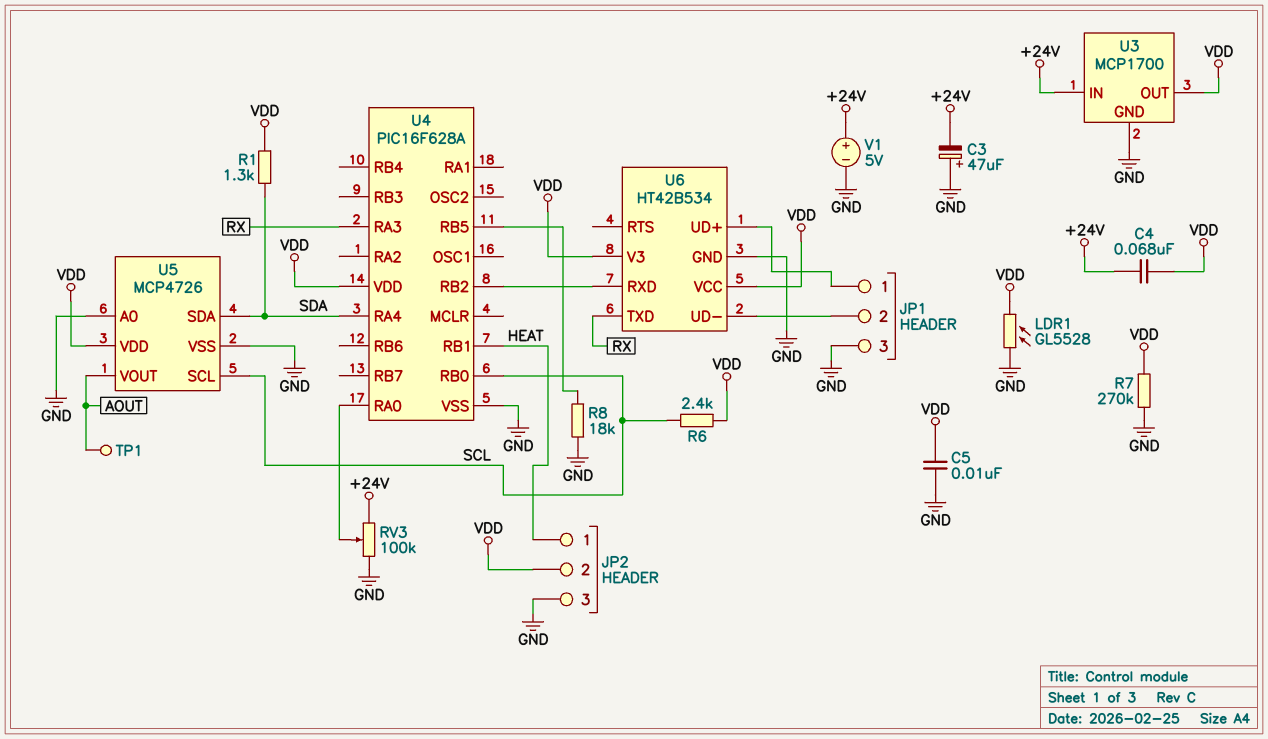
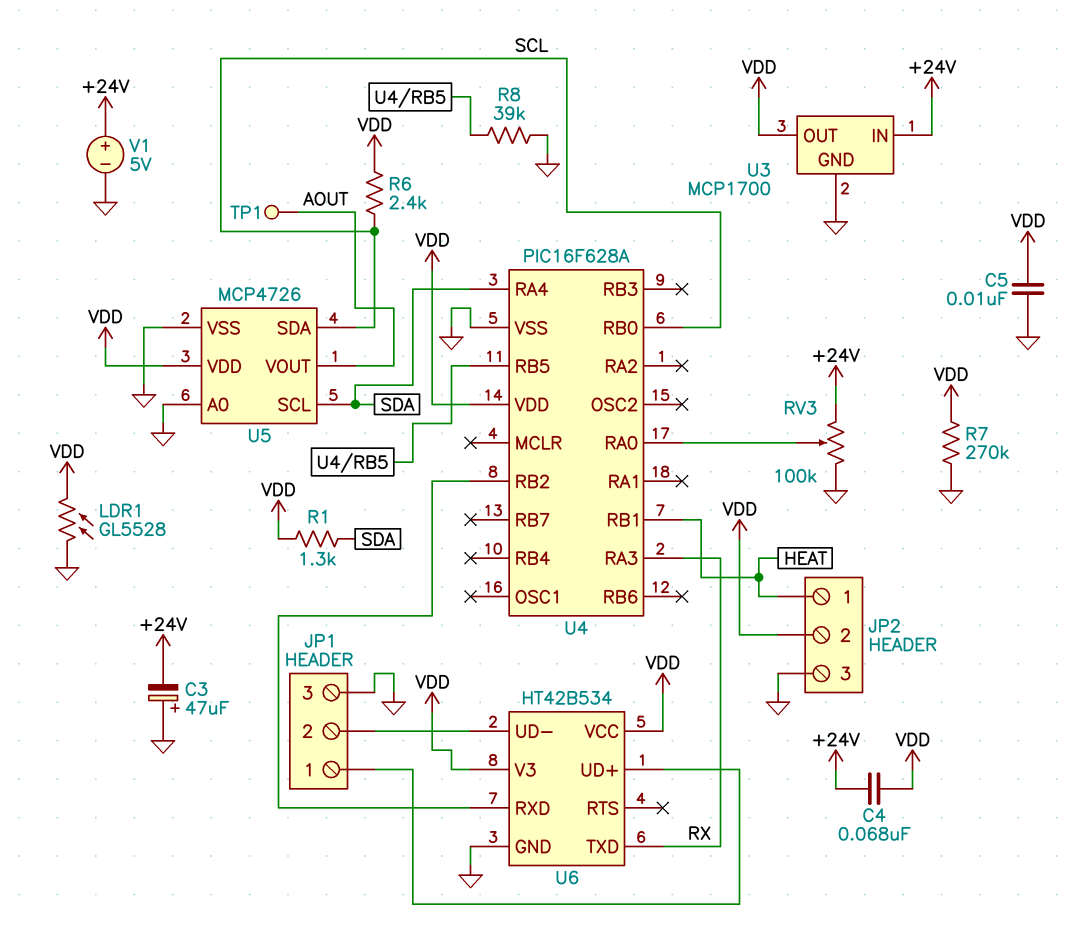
R8: 18k (GND, U4/RB5) -> 39k (GND, U4/RB5)
U5 pin SCL: SCL -> SDA
U5 pin SDA: SDA -> SCL

